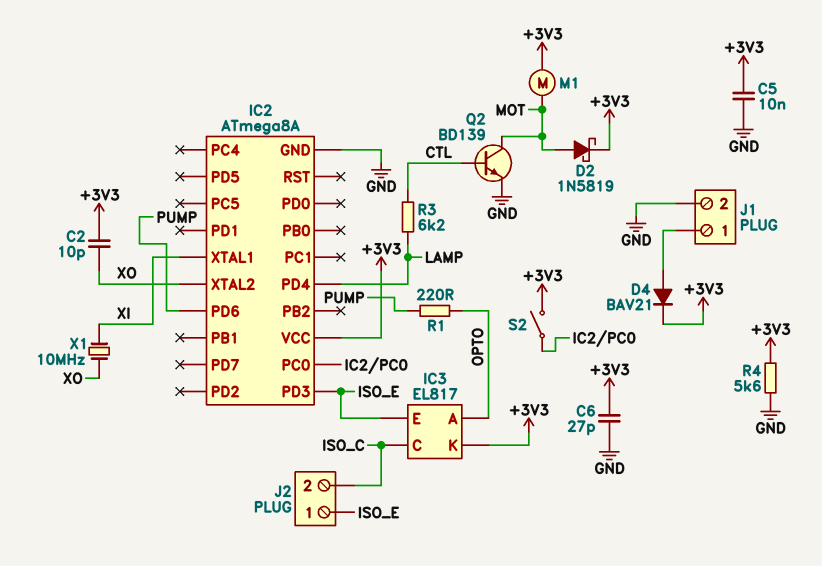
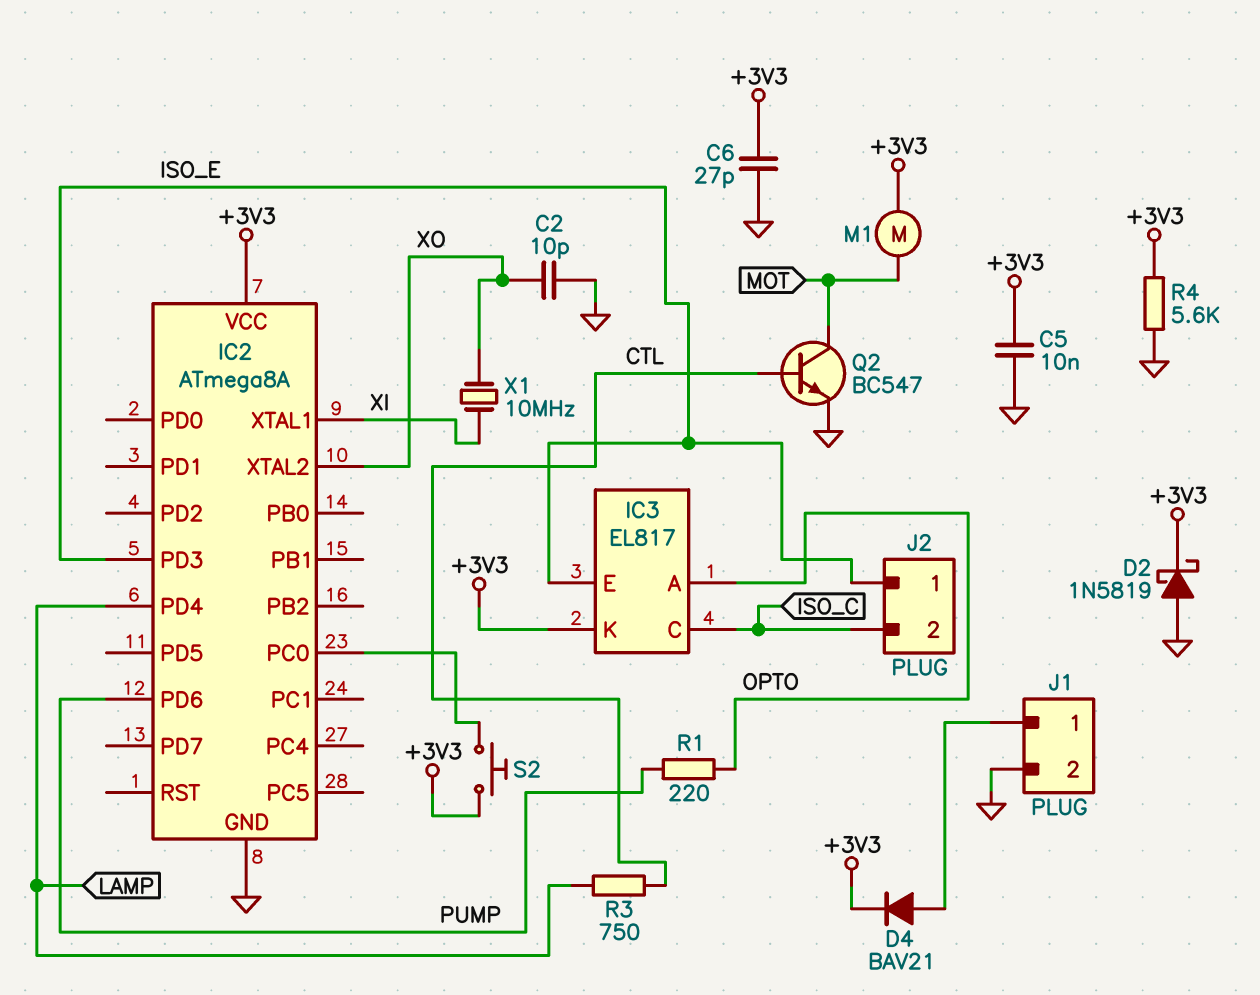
C2: 10pF (+3V3, XO) -> 10pF (GND, XO)
D2: schottky 1N5819 (A MOT, K +3V3) -> schottky 1N5819 (A GND, K +3V3)
Q2: NPN BD139 (B CTL, C MOT, E GND) -> NPN BC547 (B CTL, C MOT, E GND)
R3: 6.2k (CTL, LAMP) -> 750 (CTL, LAMP)
S2: switch (+3V3, IC2/PC0) -> button (+3V3, IC2/PC0)

